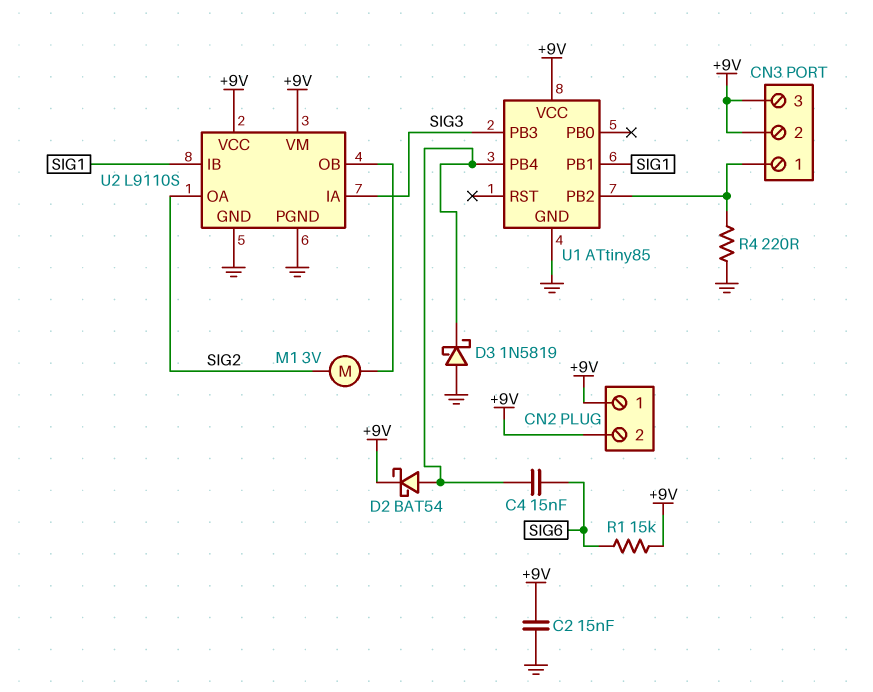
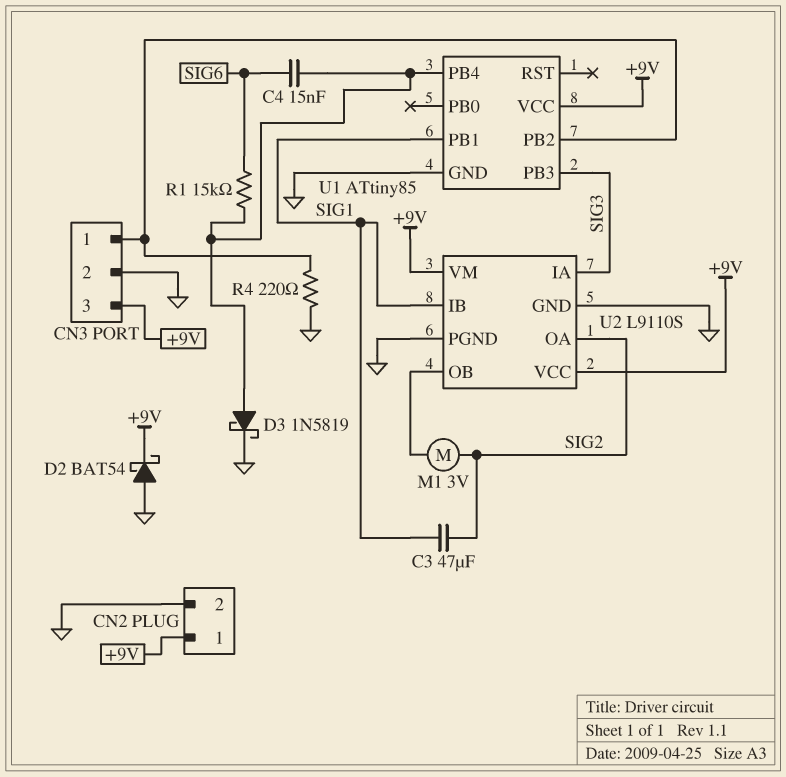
C2: 15nF (+9V, GND) -> none
C3: none -> 47uF (SIG1, SIG2)
CN2 pin 2: +9V -> GND
CN3 pin 2: +9V -> GND
D2: schottky BAT54 (A U1/PB4, K +9V) -> schottky BAT54 (A GND, K +9V)
D3: schottky 1N5819 (A GND, K U1/PB4) -> schottky 1N5819 (A U1/PB4, K GND)
R1: 15k (+9V, SIG6) -> 15k (SIG6, U1/PB4)

